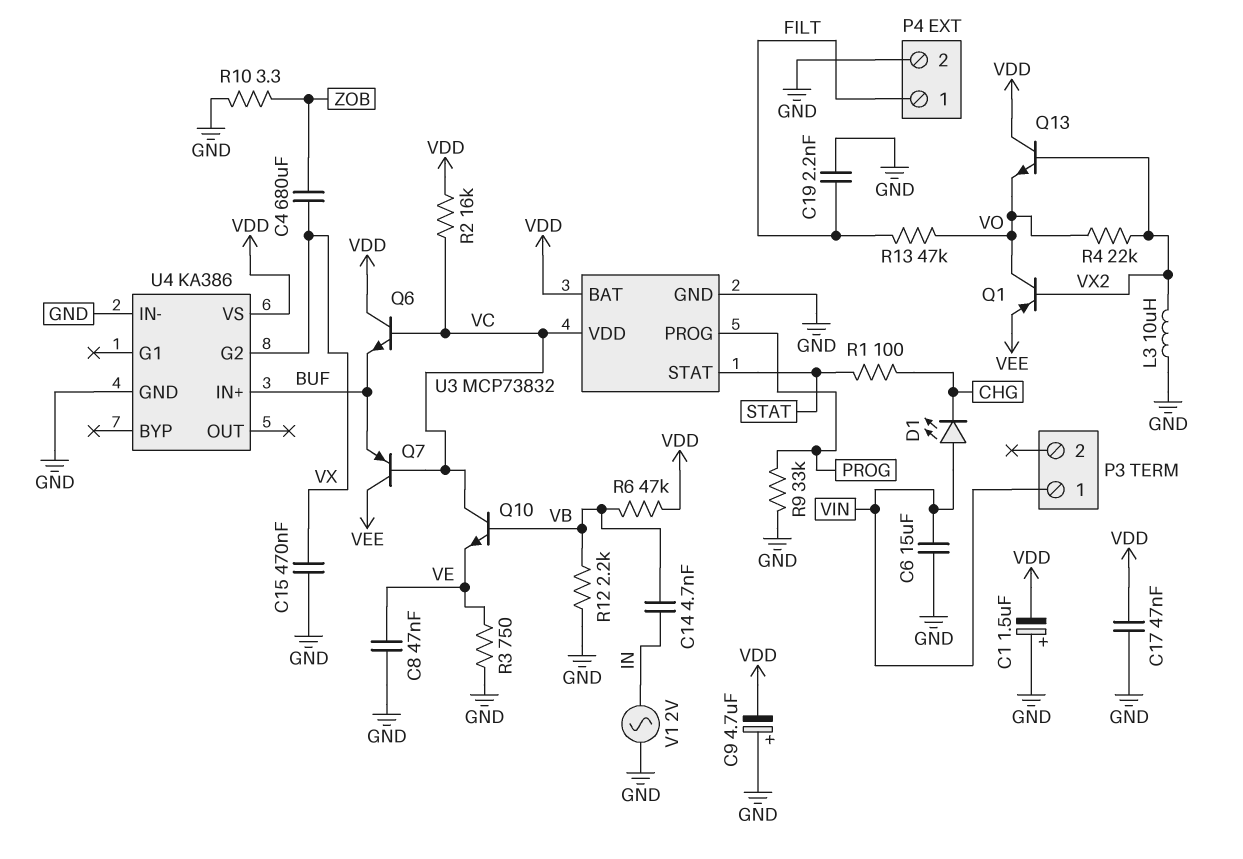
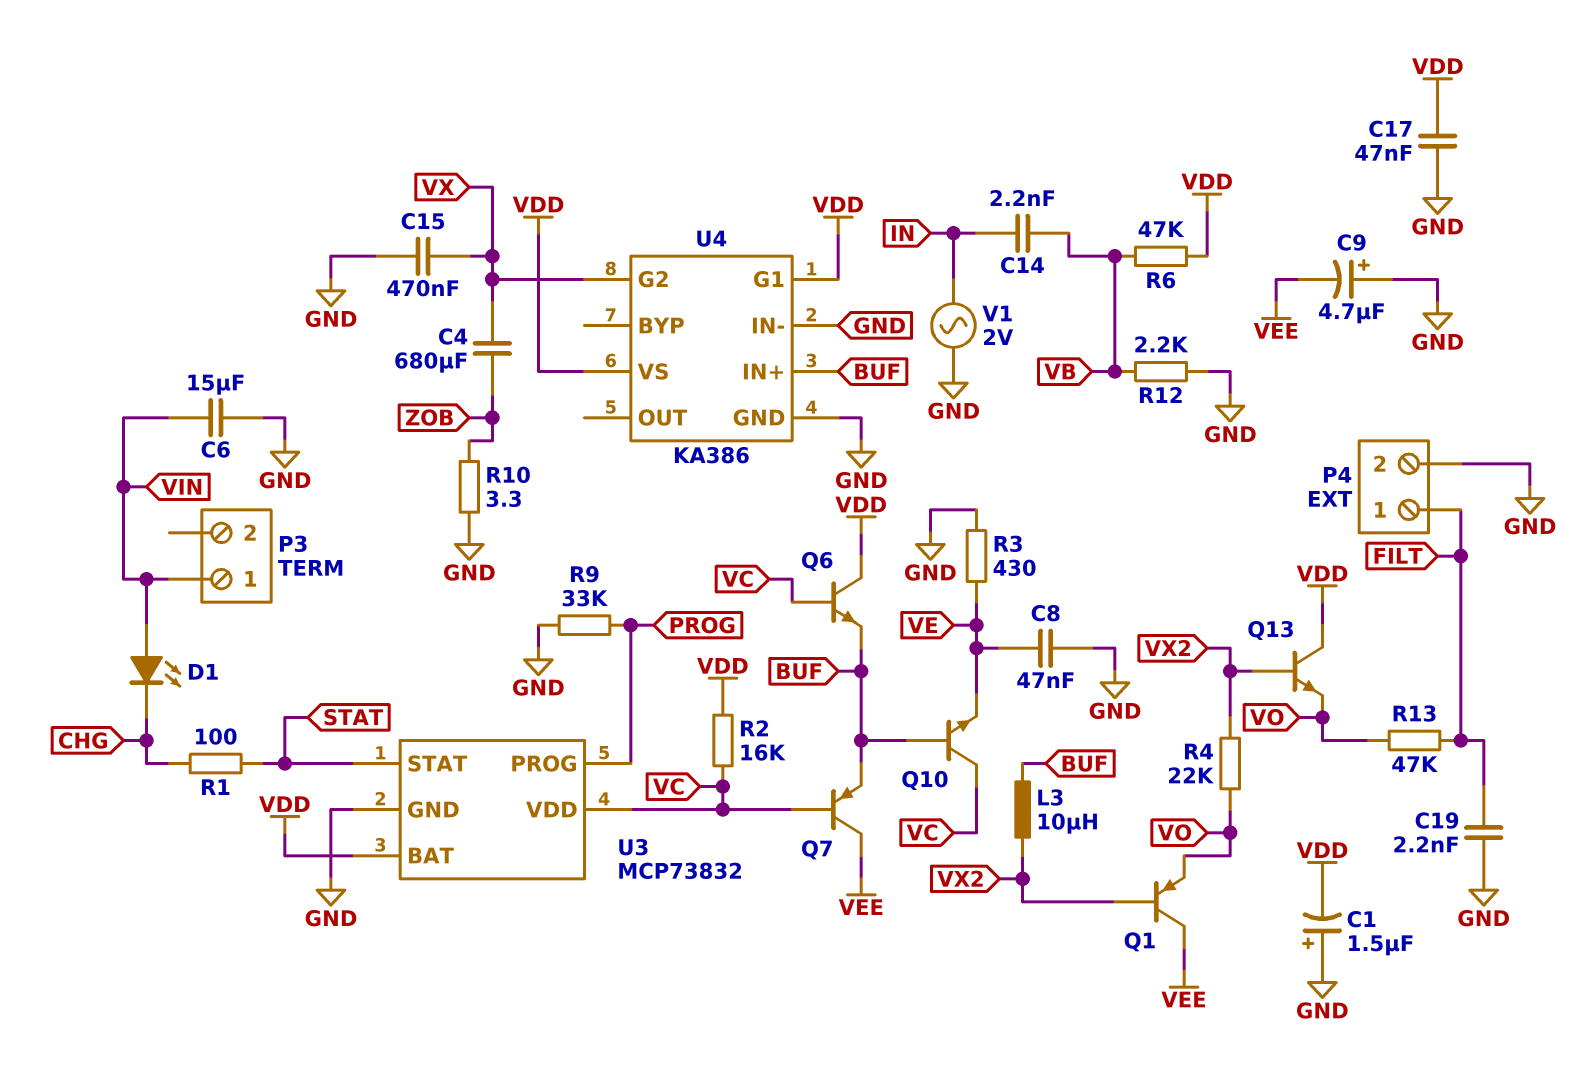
C9: 4.7uF (plus GND, minus VDD) -> 4.7uF (plus GND, minus VEE)
C14: 4.7nF (IN, VB) -> 2.2nF (IN, VB)
L3: 10uH (GND, VX2) -> 10uH (BUF, VX2)
Q1: PNP (B VX2, C VO, E VEE) -> PNP (B VX2, C VEE, E VO)
Q10: NPN (B VB, C VC, E VE) -> NPN (B BUF, C VC, E VE)
R3: 750 (GND, VE) -> 430 (GND, VE)
U4 pin G1: none -> VDD

